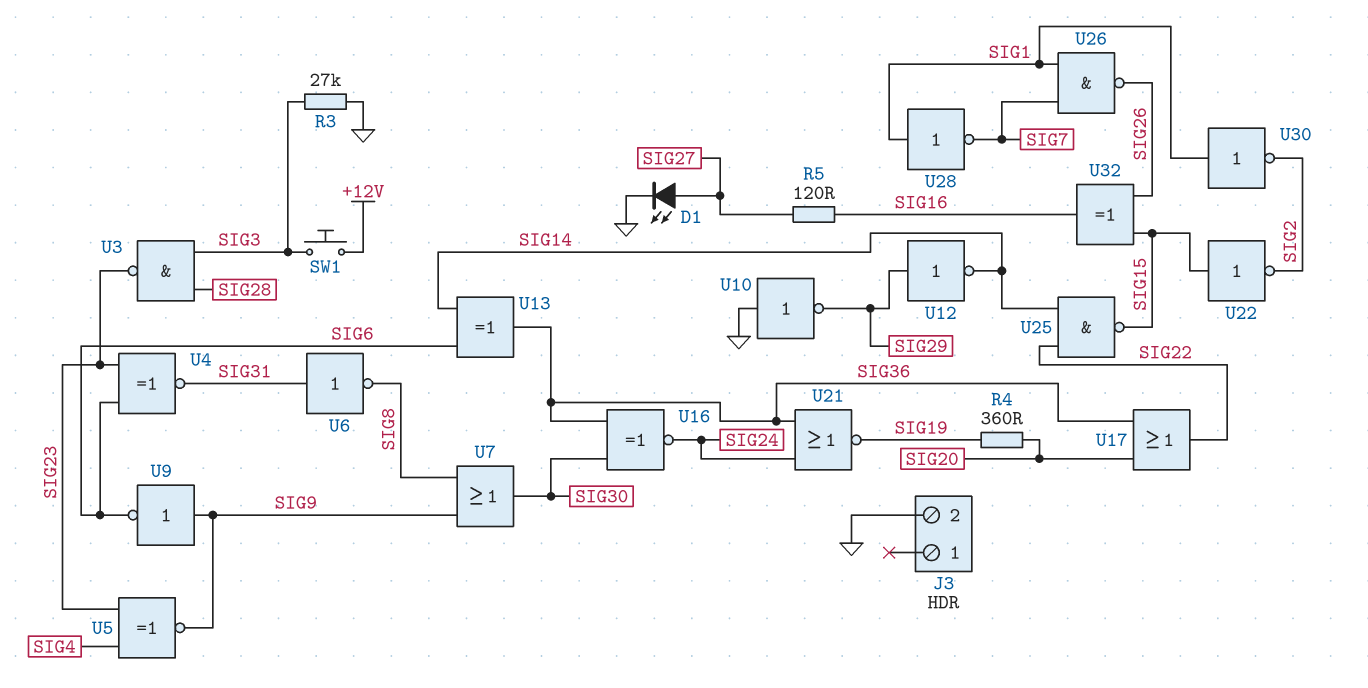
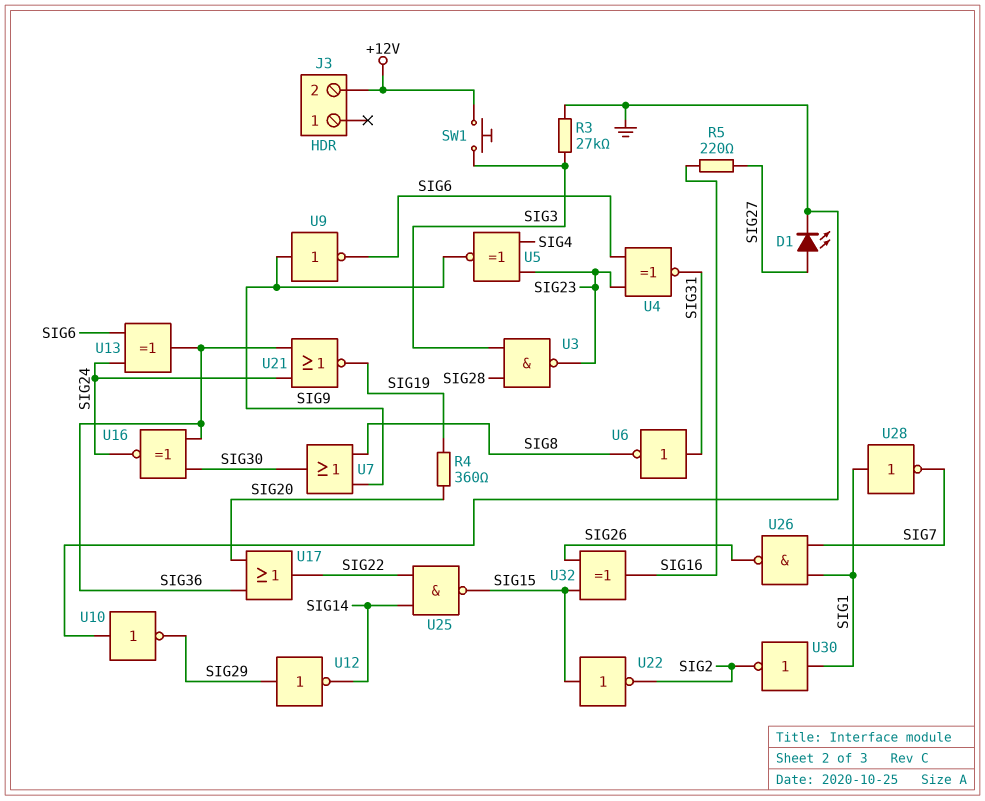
J3 pin 2: GND -> +12V
R5: 120 (SIG16, SIG27) -> 220 (SIG16, SIG27)
U13: XOR (in SIG6, in SIG14, out SIG36) -> XOR (in SIG6, in SIG24, out SIG36)

